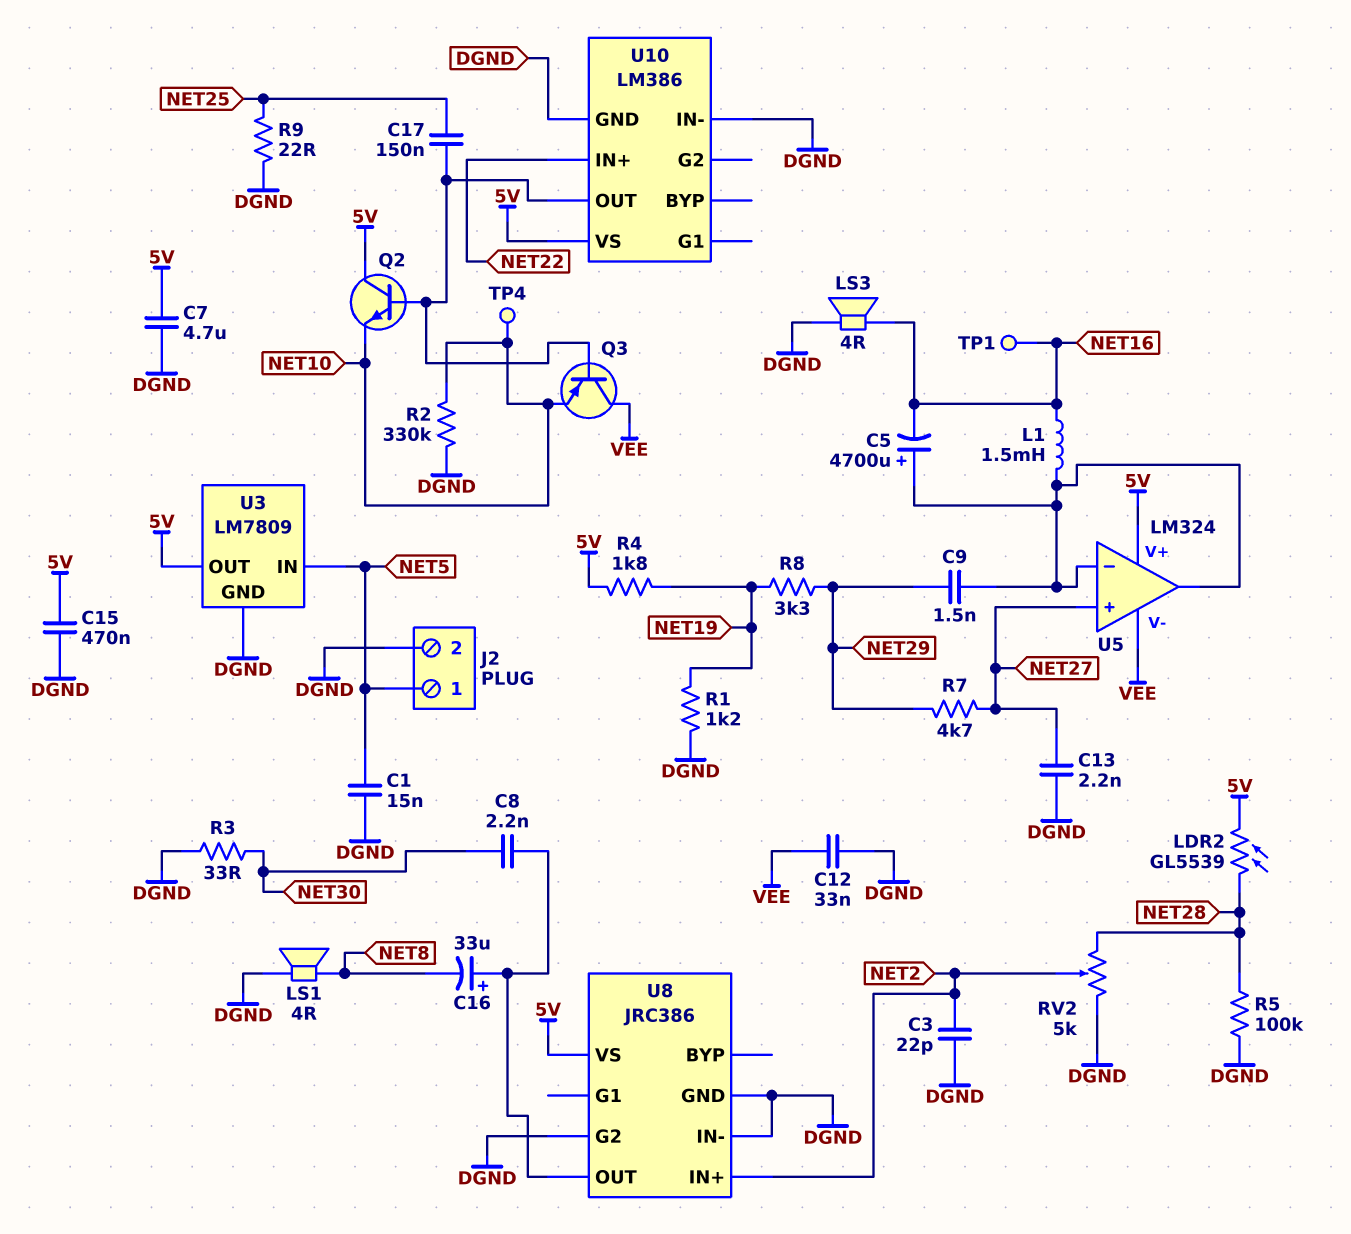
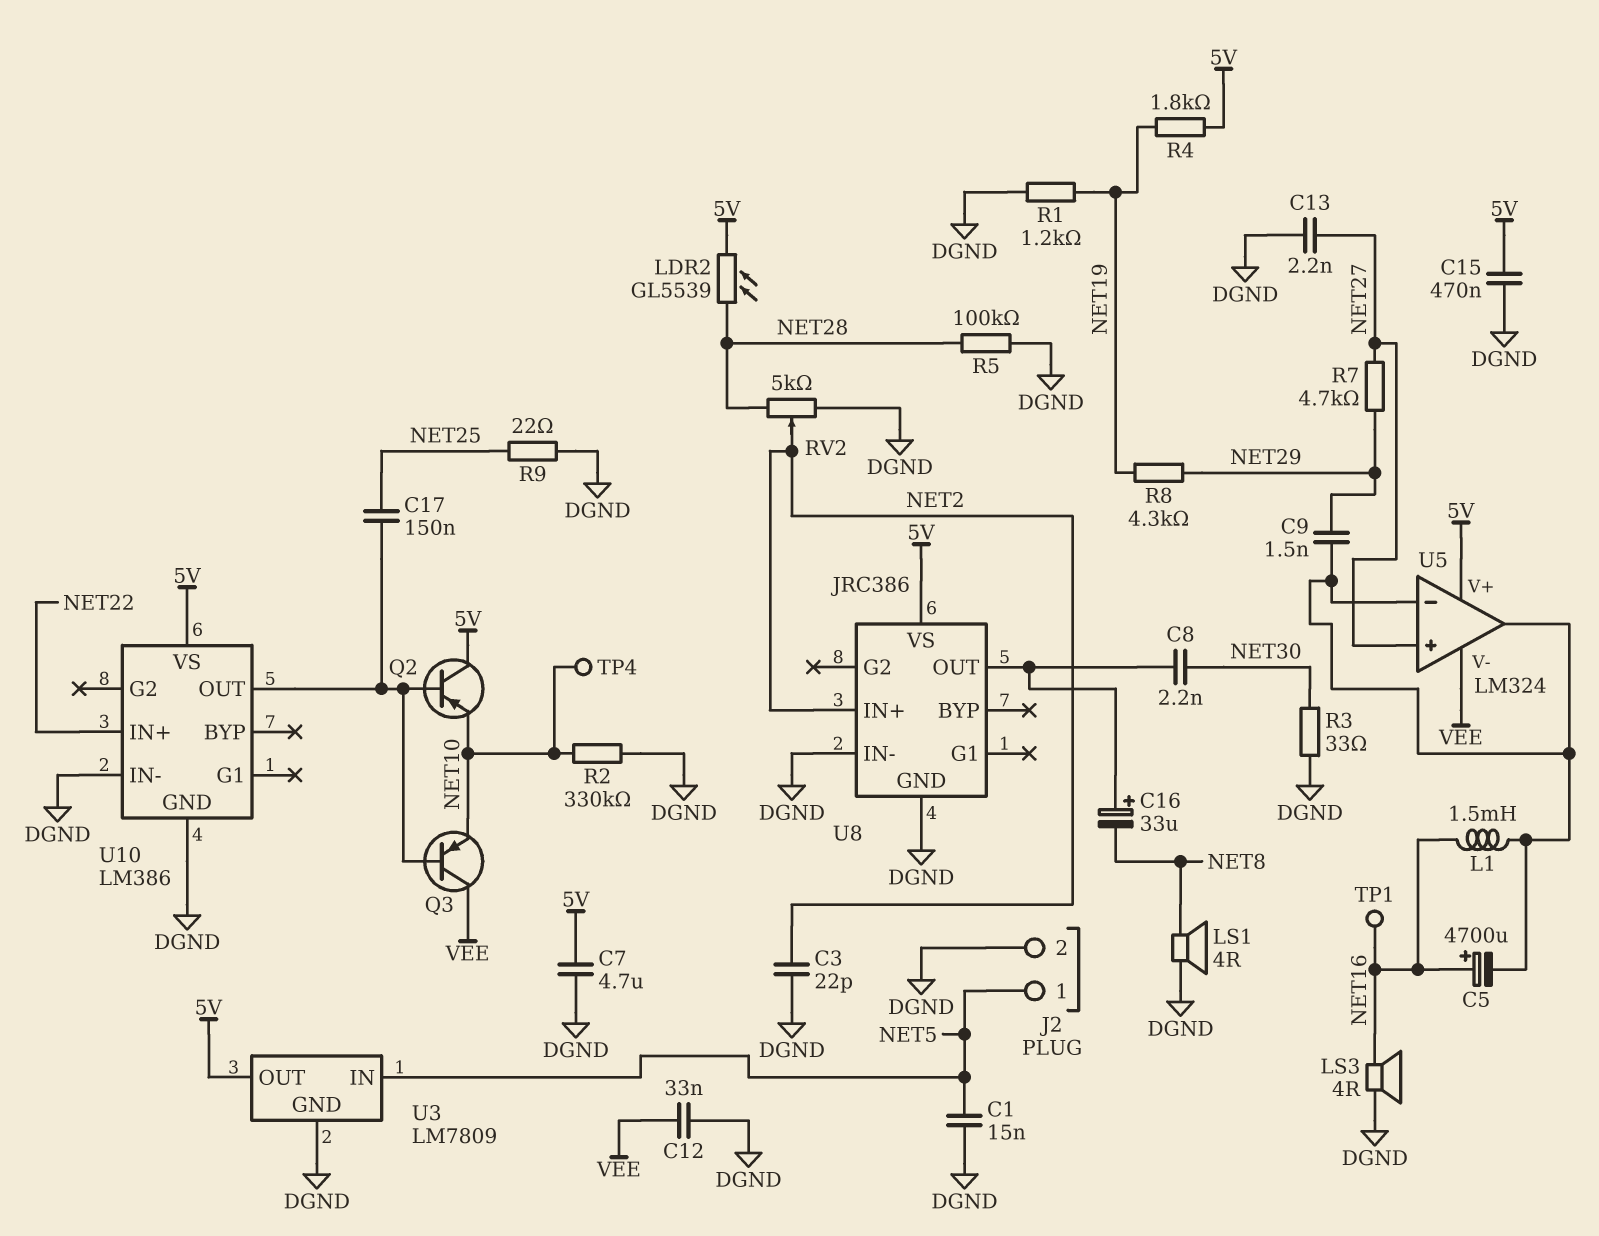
C5: 4700uF (plus U5/in-, minus NET16) -> 4700uF (plus NET16, minus U5/in-)
Q2: NPN (B U10/OUT, C 5V, E NET10) -> PNP (B U10/OUT, C 5V, E NET10)
R8: 3.3k (NET19, NET29) -> 4.3k (NET19, NET29)
U8 pin G2: DGND -> none

